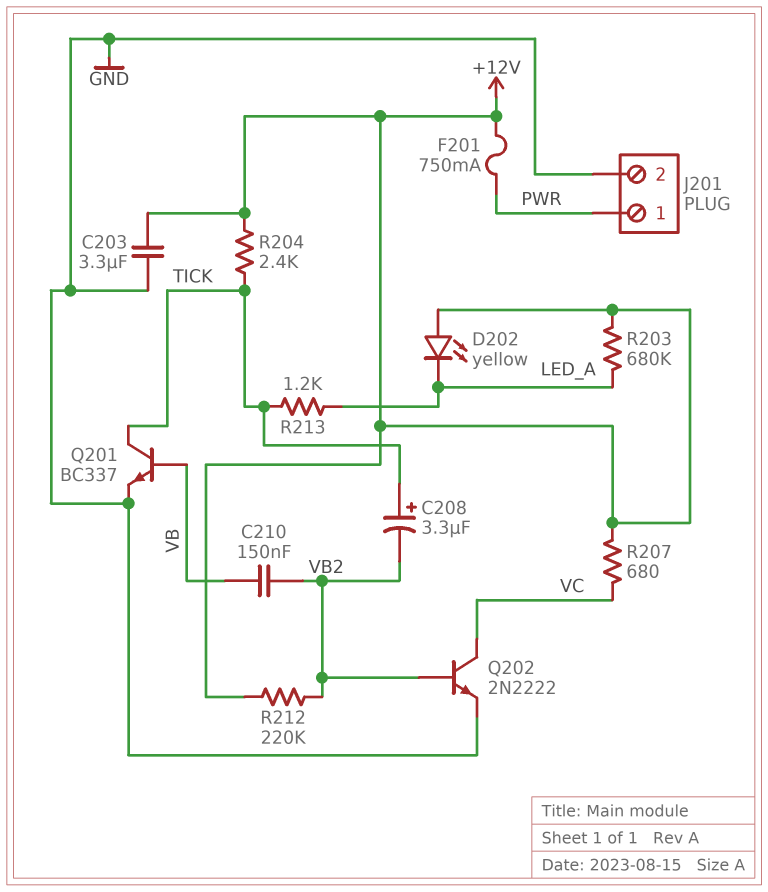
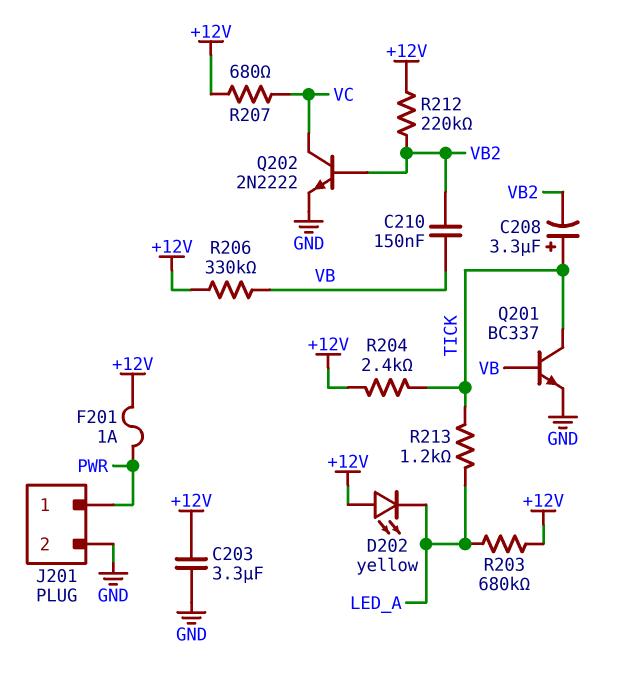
F201: 750mA (+12V, PWR) -> 1A (+12V, PWR)
R206: none -> 330k (+12V, VB)

